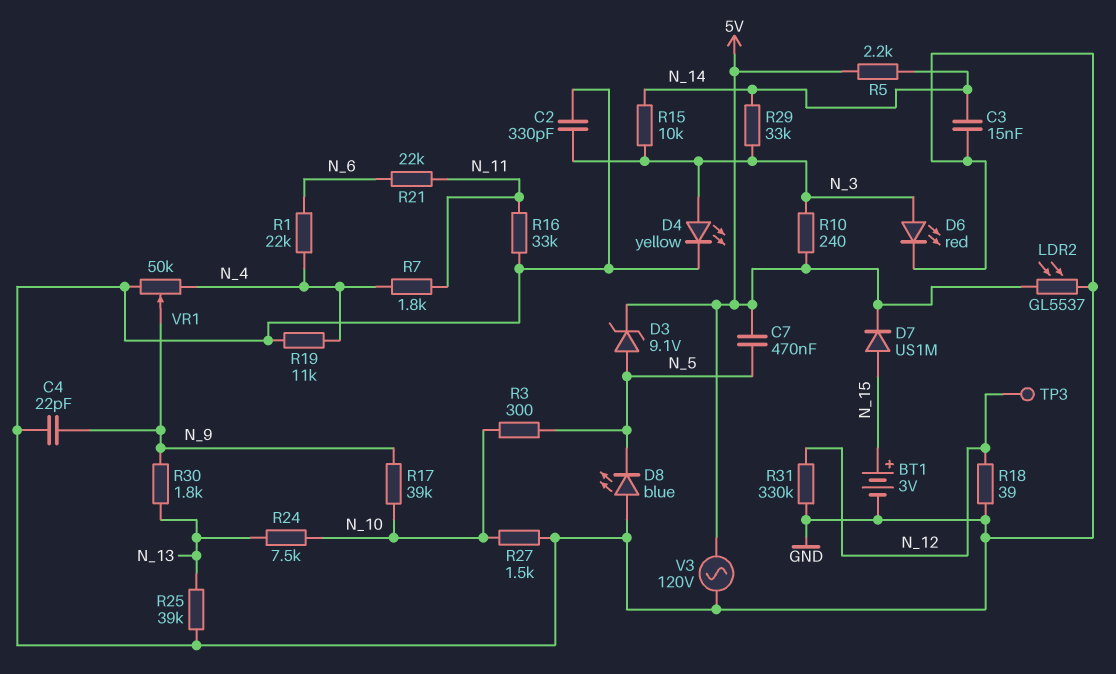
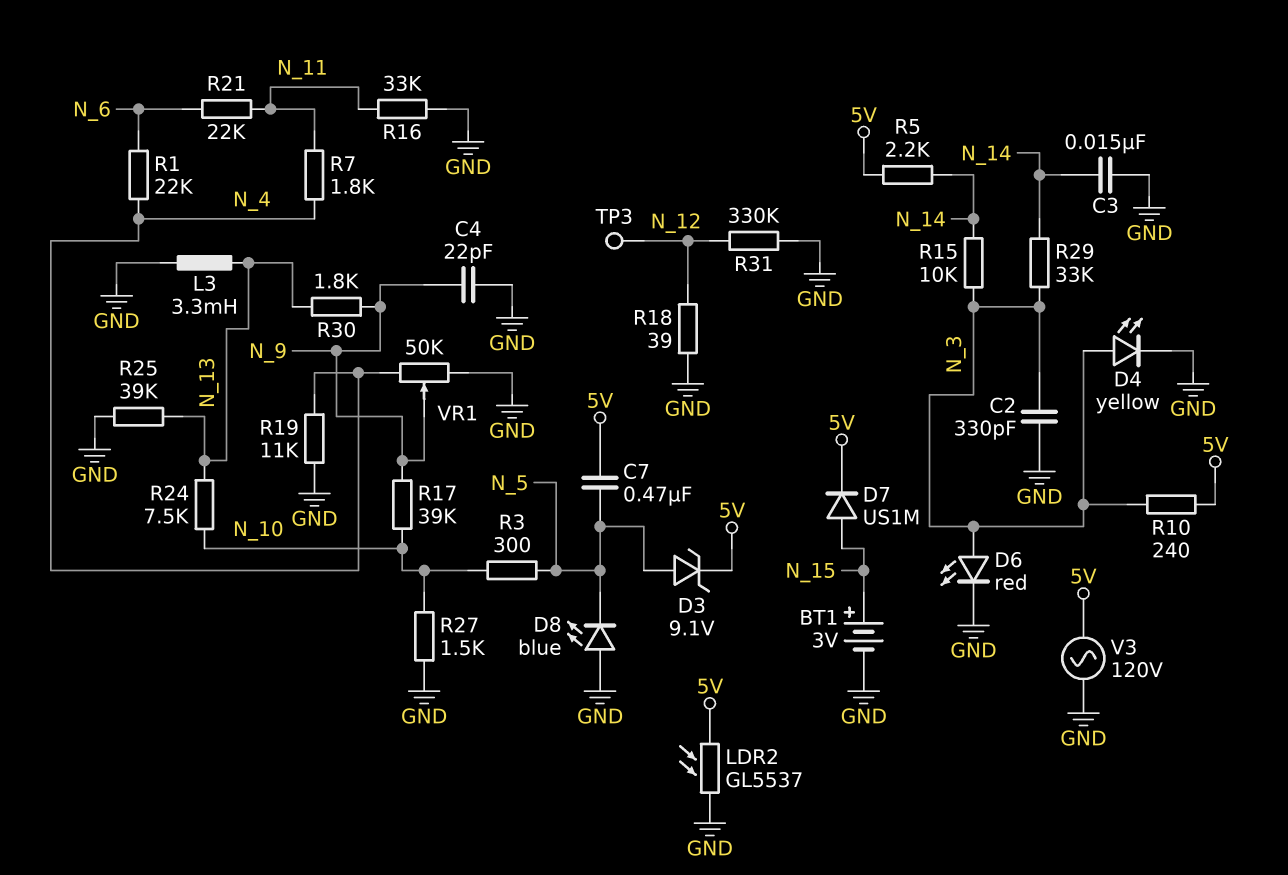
L3: none -> 3.3mH (GND, N_13)

